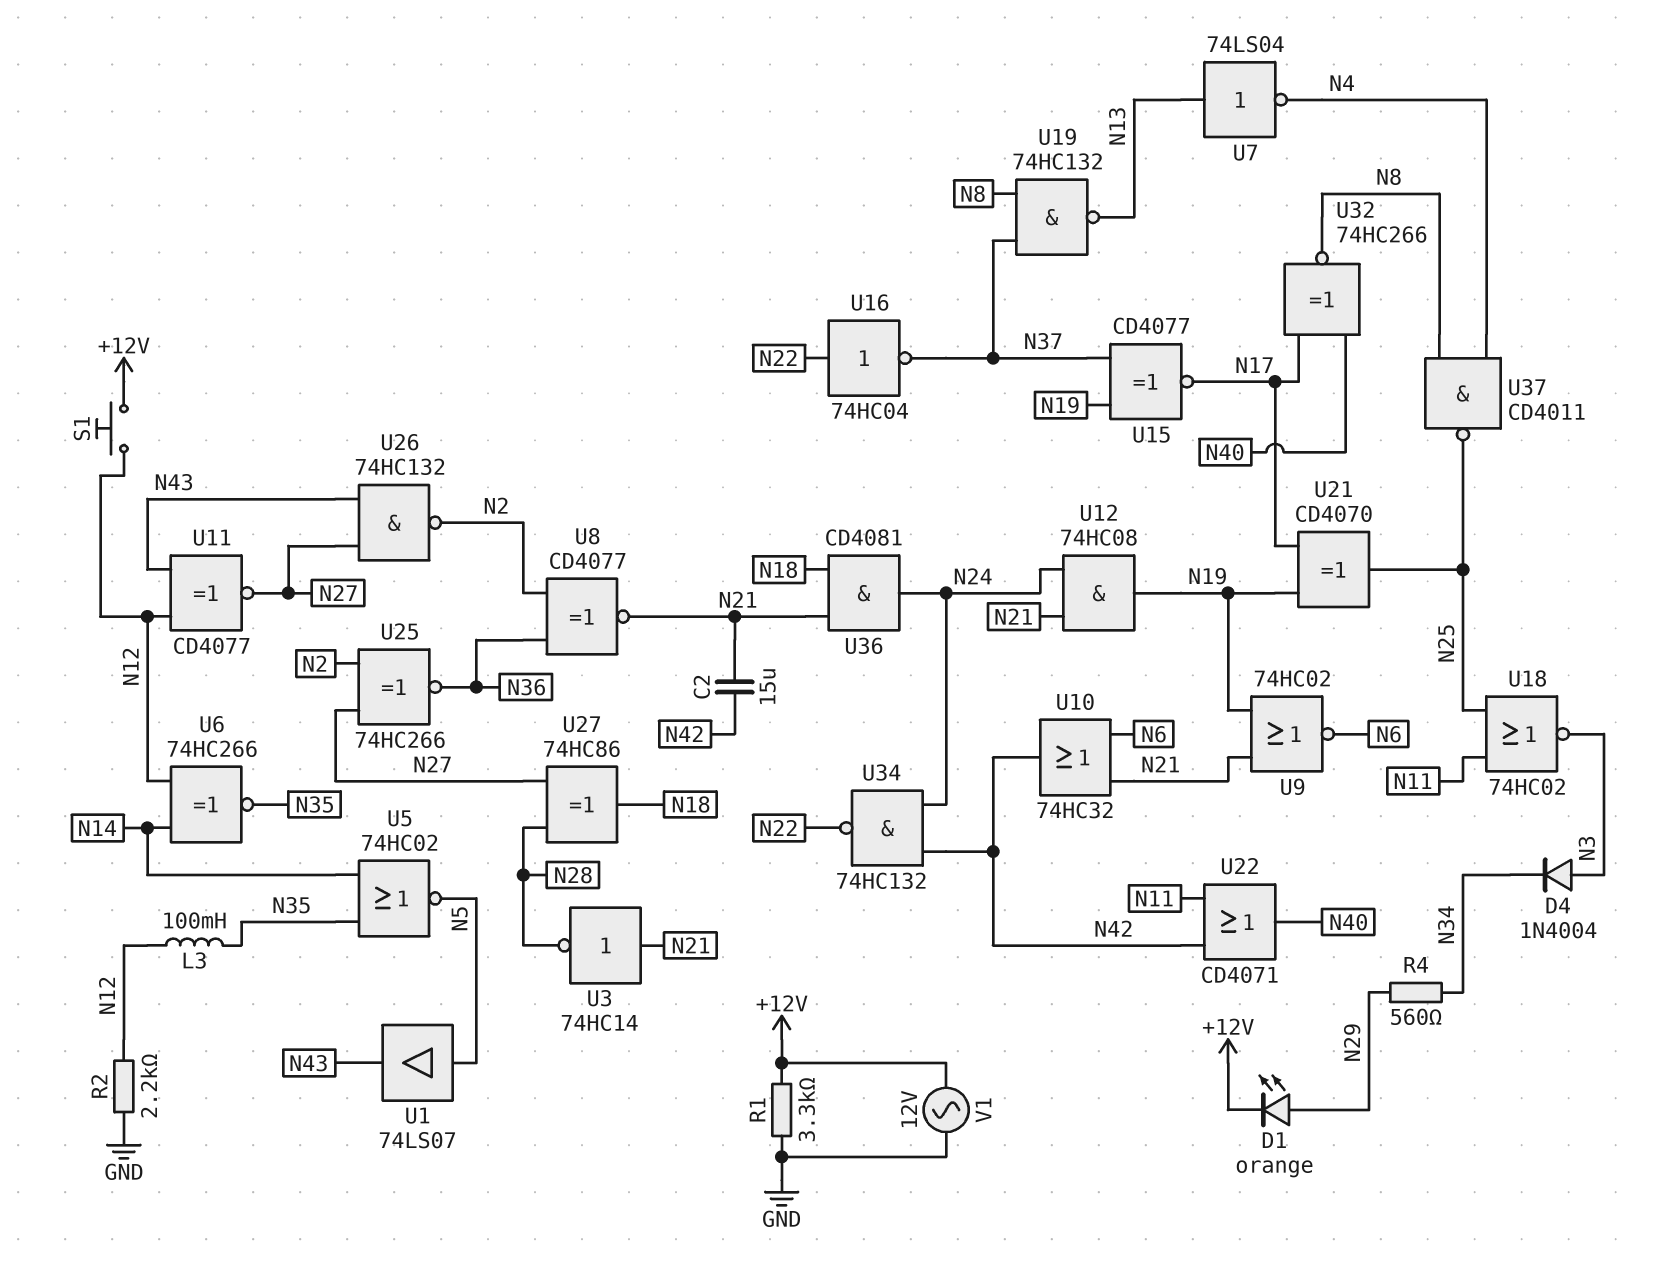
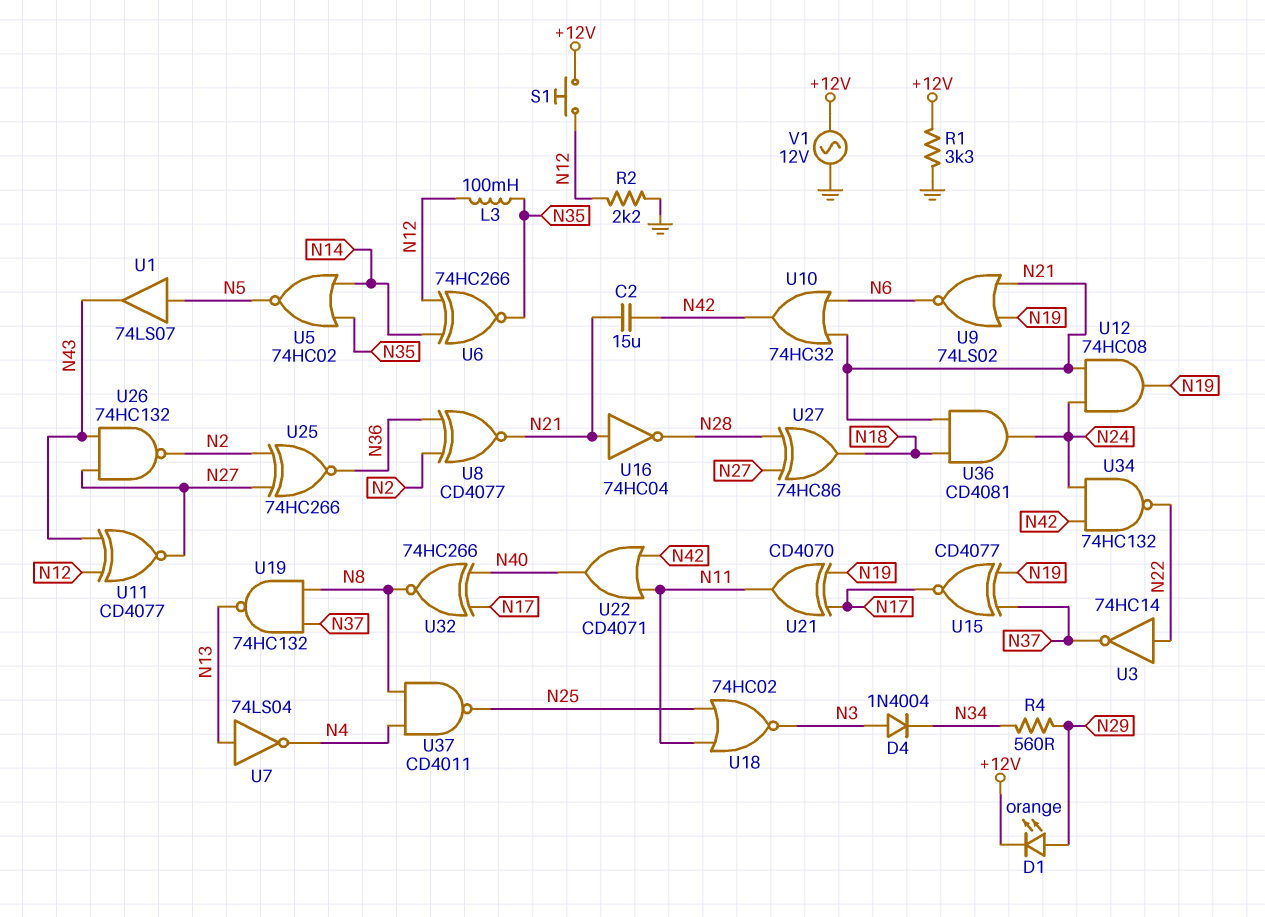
U3: NOT 74HC14 (in N21, out N28) -> NOT 74HC14 (in N22, out N37)
U9: NOR 74HC02 (in N19, in N21, out N6) -> NOR 74LS02 (in N19, in N21, out N6)
U16: NOT 74HC04 (in N22, out N37) -> NOT 74HC04 (in N21, out N28)
U21: XOR CD4070 (in N17, in N19, out N25) -> XOR CD4070 (in N17, in N19, out N11)

